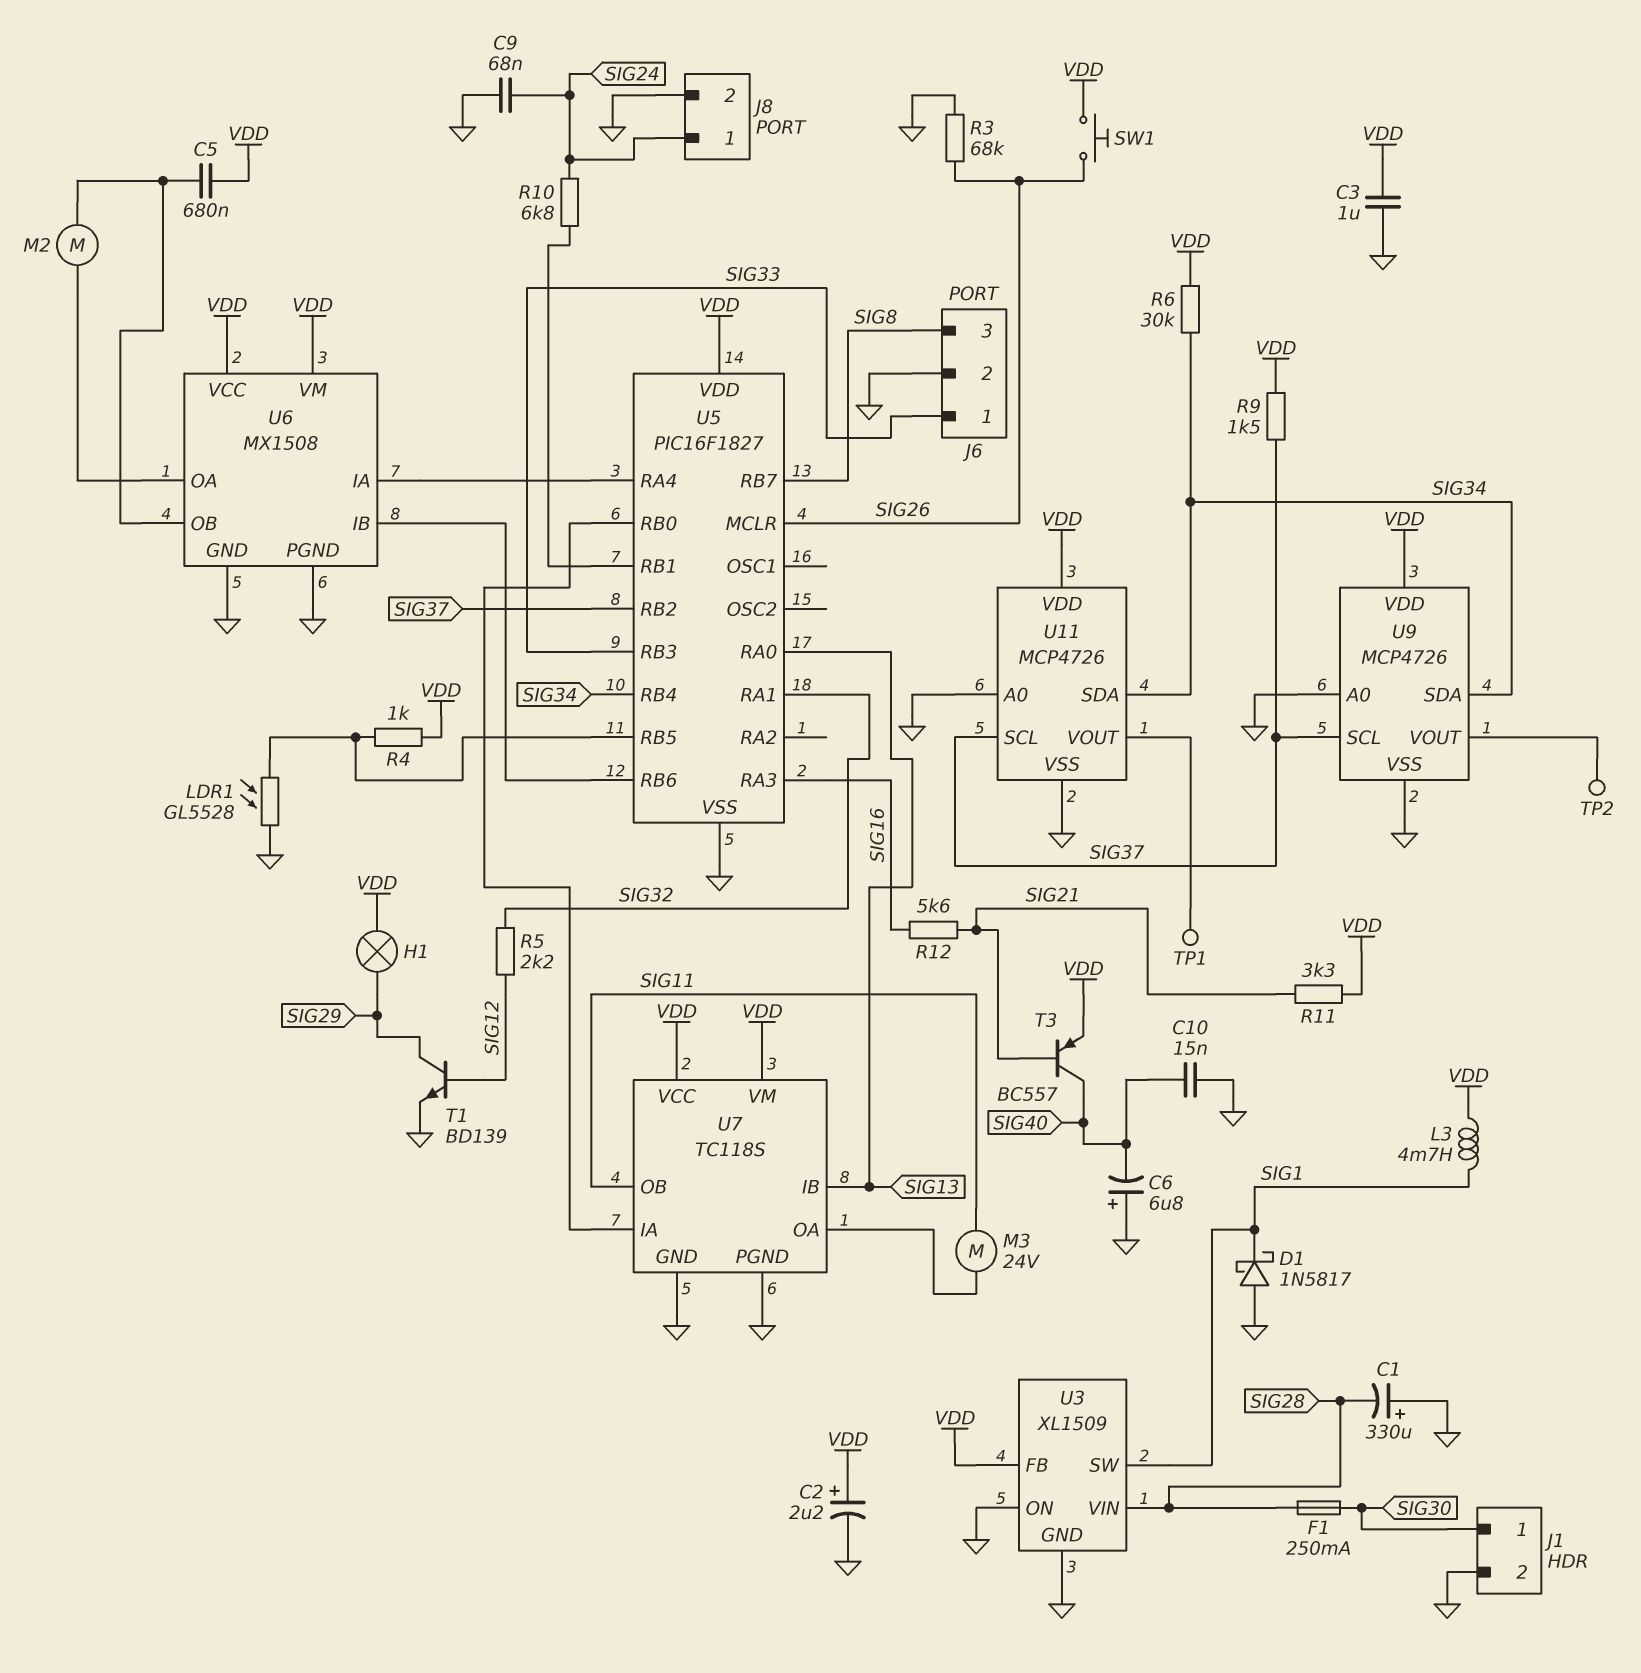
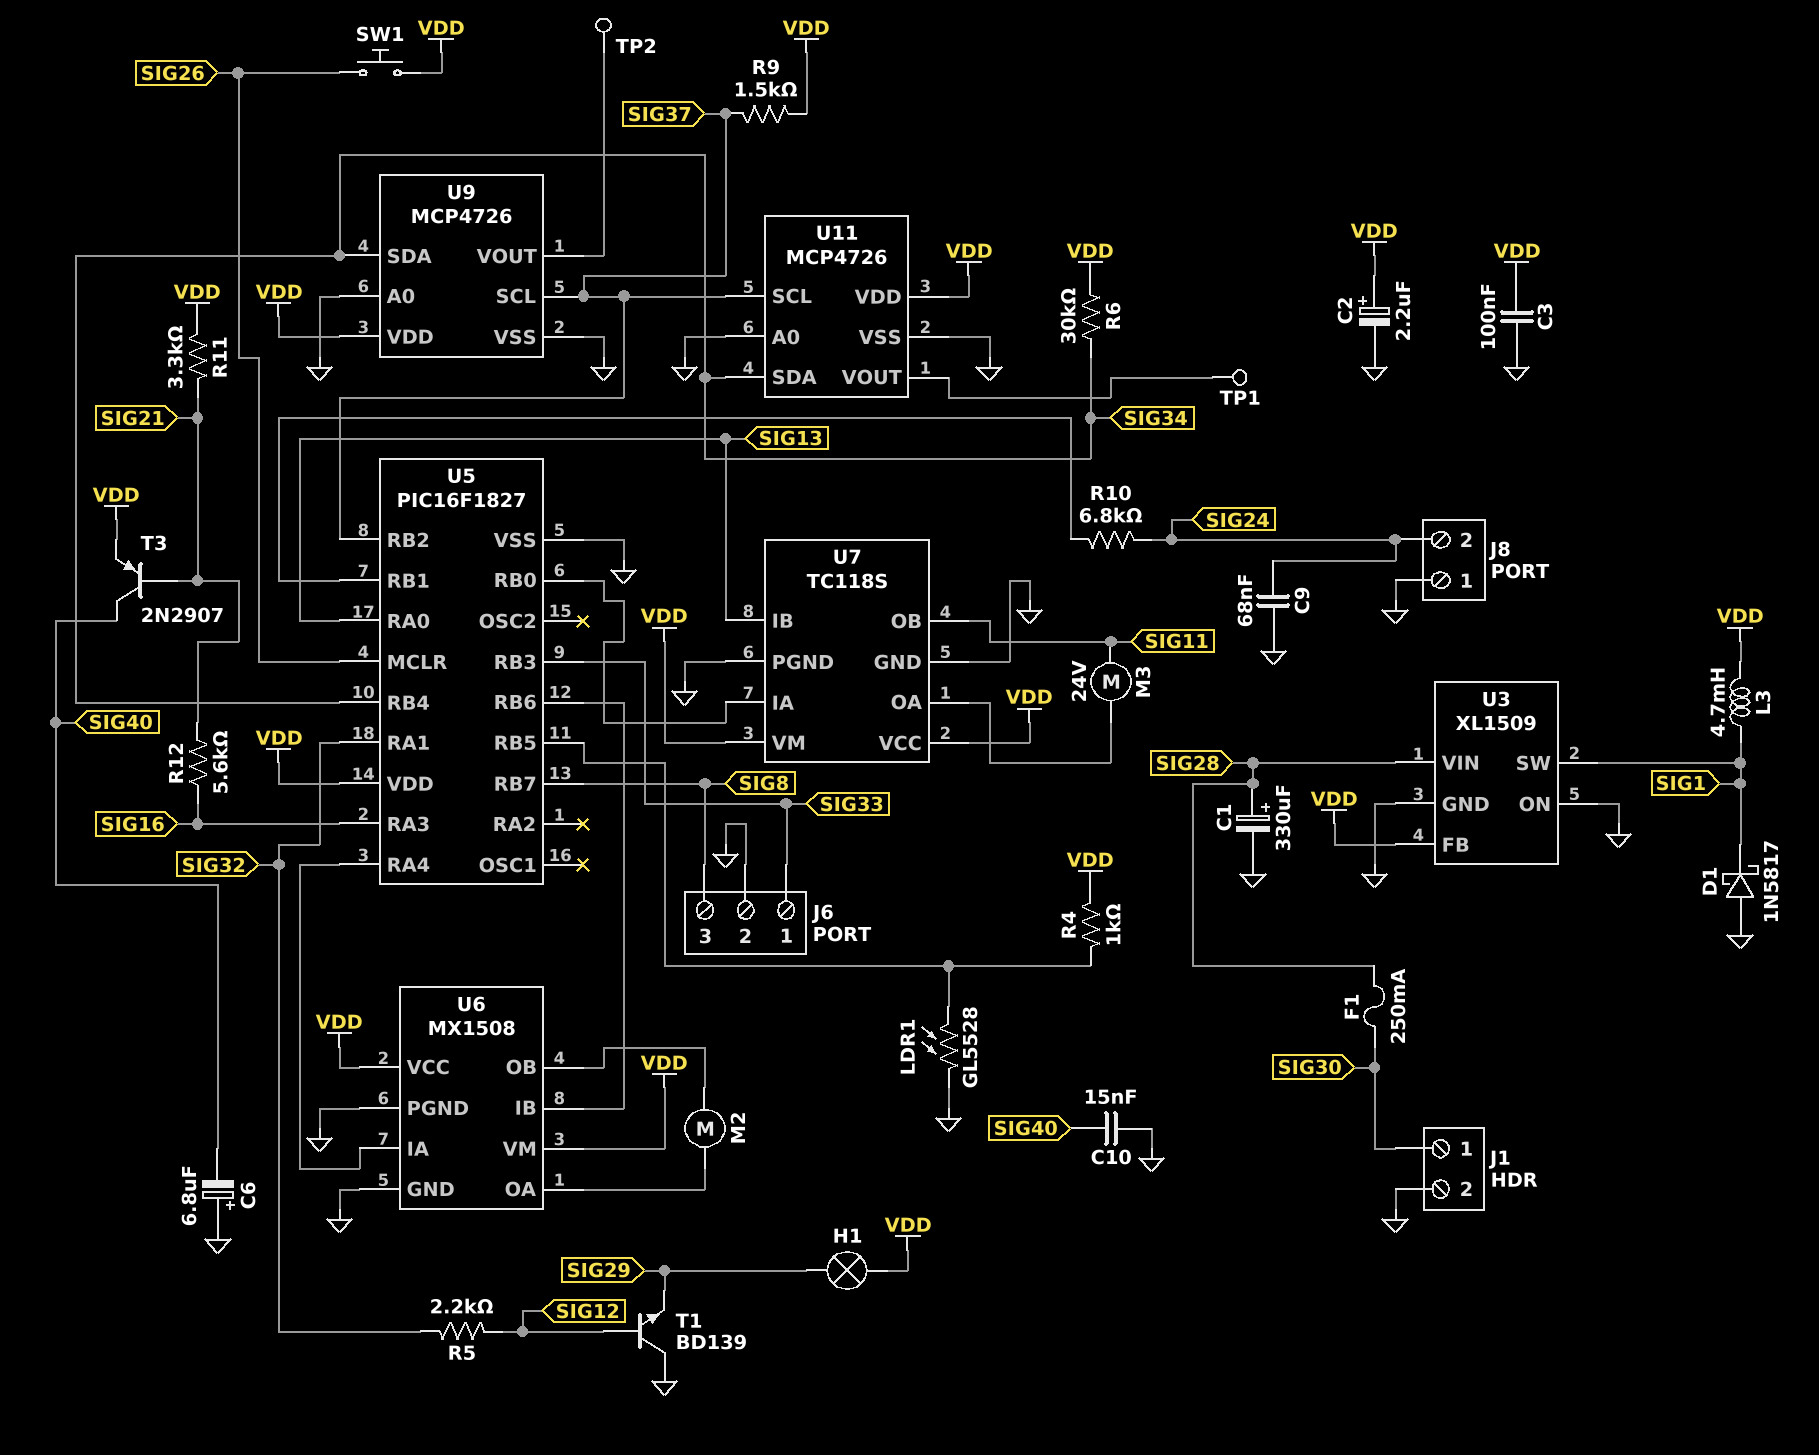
C1: 330uF (plus GND, minus SIG28) -> 330uF (plus SIG28, minus GND)
C3: 1uF (GND, VDD) -> 100nF (GND, VDD)
C5: 680nF (U6/OB, VDD) -> none
J8 pin 1: SIG24 -> GND
J8 pin 2: GND -> SIG24
R3: 68k (GND, SIG26) -> none
T1: NPN BD139 (B SIG12, C SIG29, E GND) -> NPN BD139 (B SIG12, C GND, E SIG29)
T3: PNP BC557 (B SIG21, C SIG40, E VDD) -> PNP 2N2907 (B SIG21, C SIG40, E VDD)

